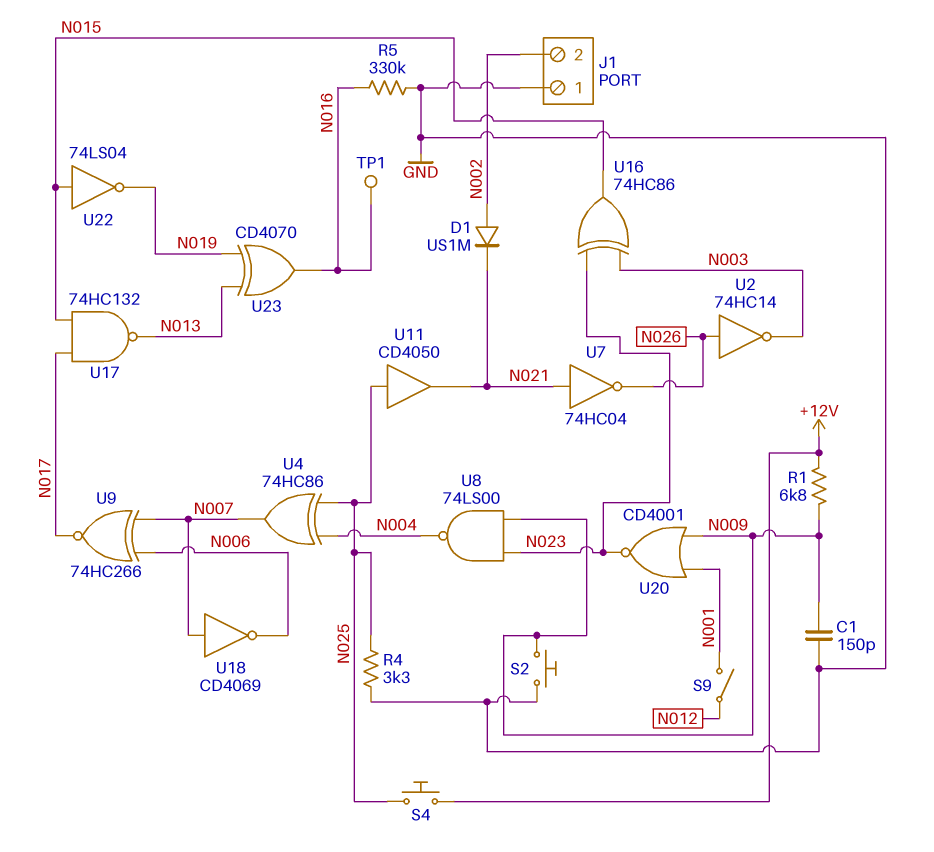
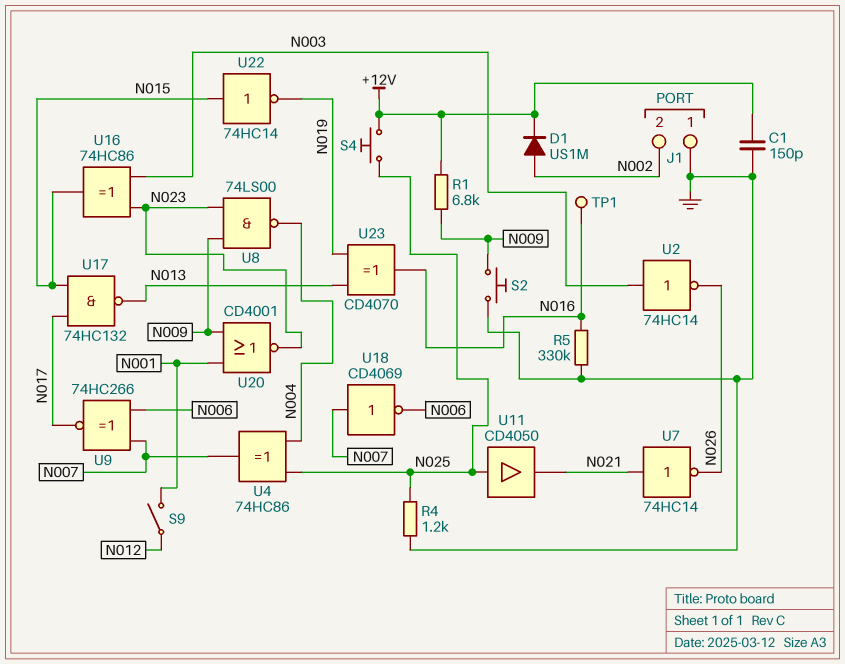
C1: 150pF (GND, N009) -> 150pF (+12V, GND)
D1: diode US1M (A N002, K N021) -> diode US1M (A N002, K +12V)
R4: 3.3k (GND, N025) -> 1.2k (GND, N025)
U2: NOT 74HC14 (in N026, out N003) -> NOT 74HC14 (in N003, out N026)
U7: NOT 74HC04 (in N021, out N026) -> NOT 74HC14 (in N021, out N026)
U22: NOT 74LS04 (in N015, out N019) -> NOT 74HC14 (in N015, out N019)

